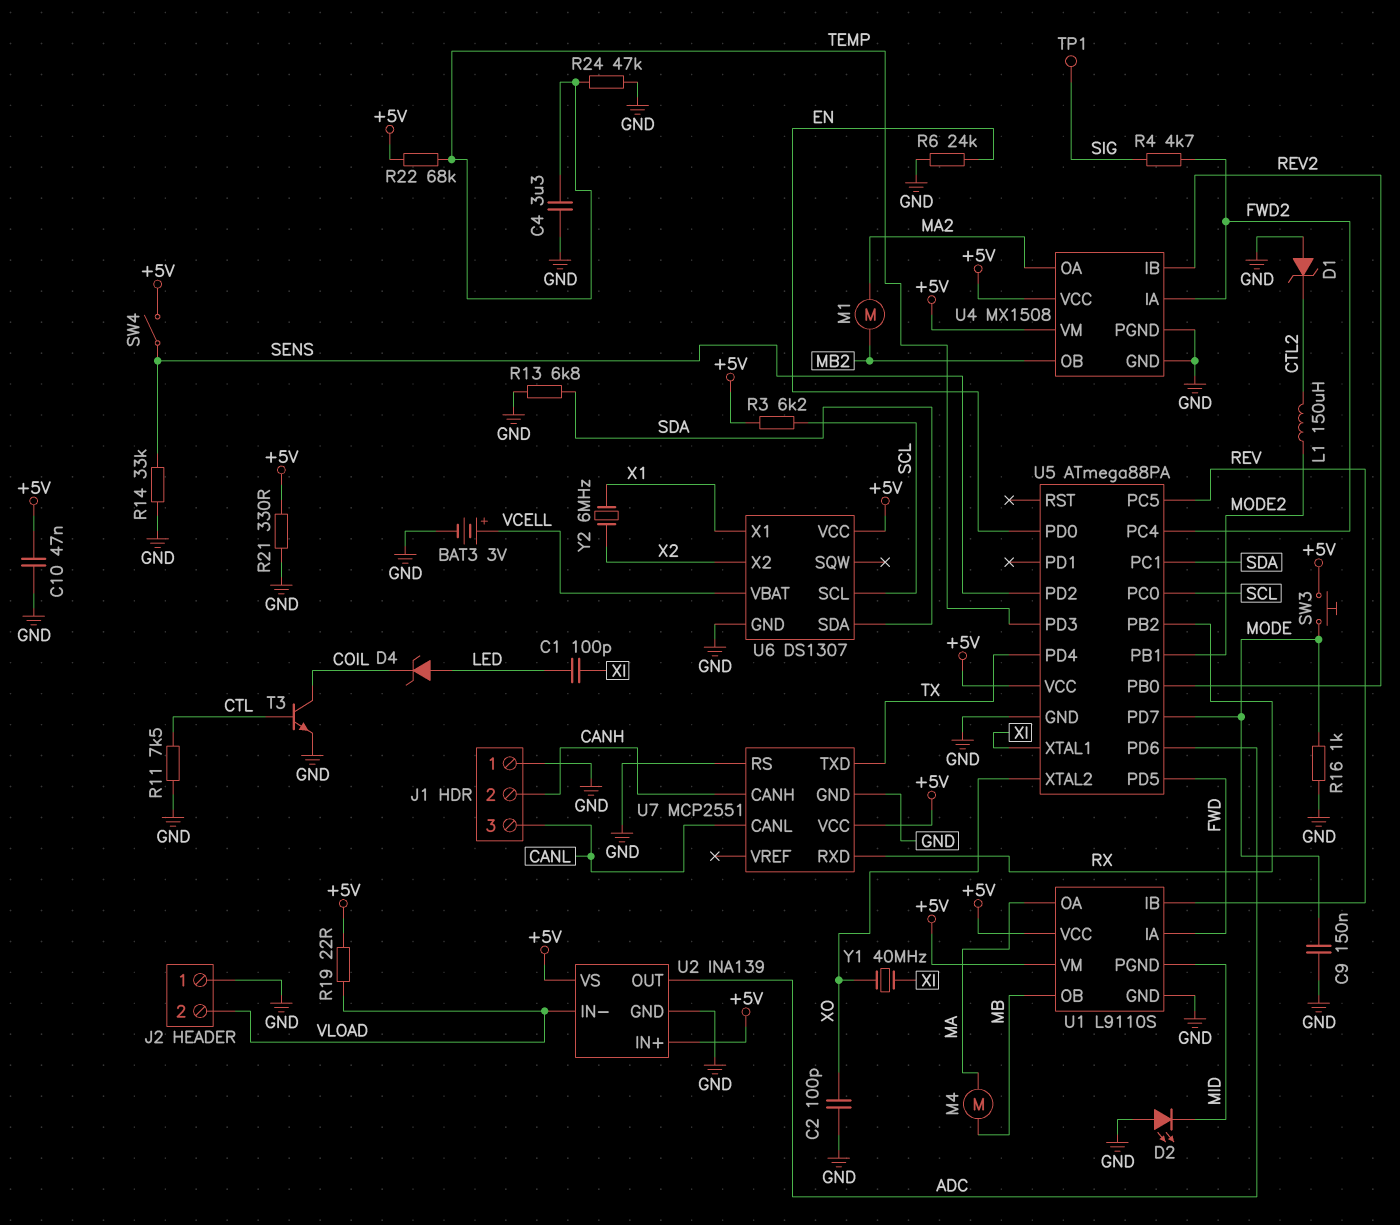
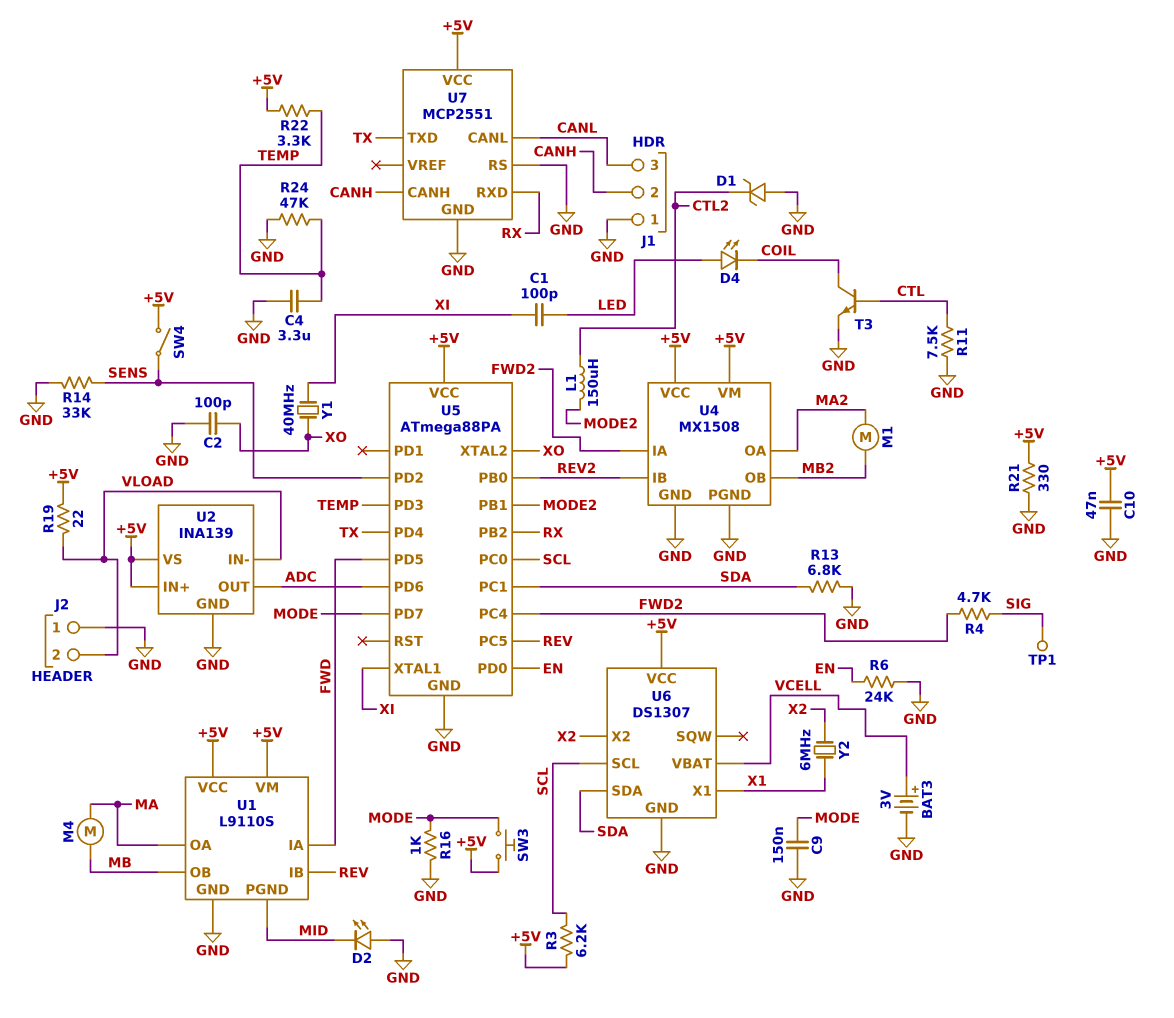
D4: zener (A LED, K COIL) -> LED (A LED, K COIL)
R22: 68k (+5V, TEMP) -> 3.3k (+5V, TEMP)

